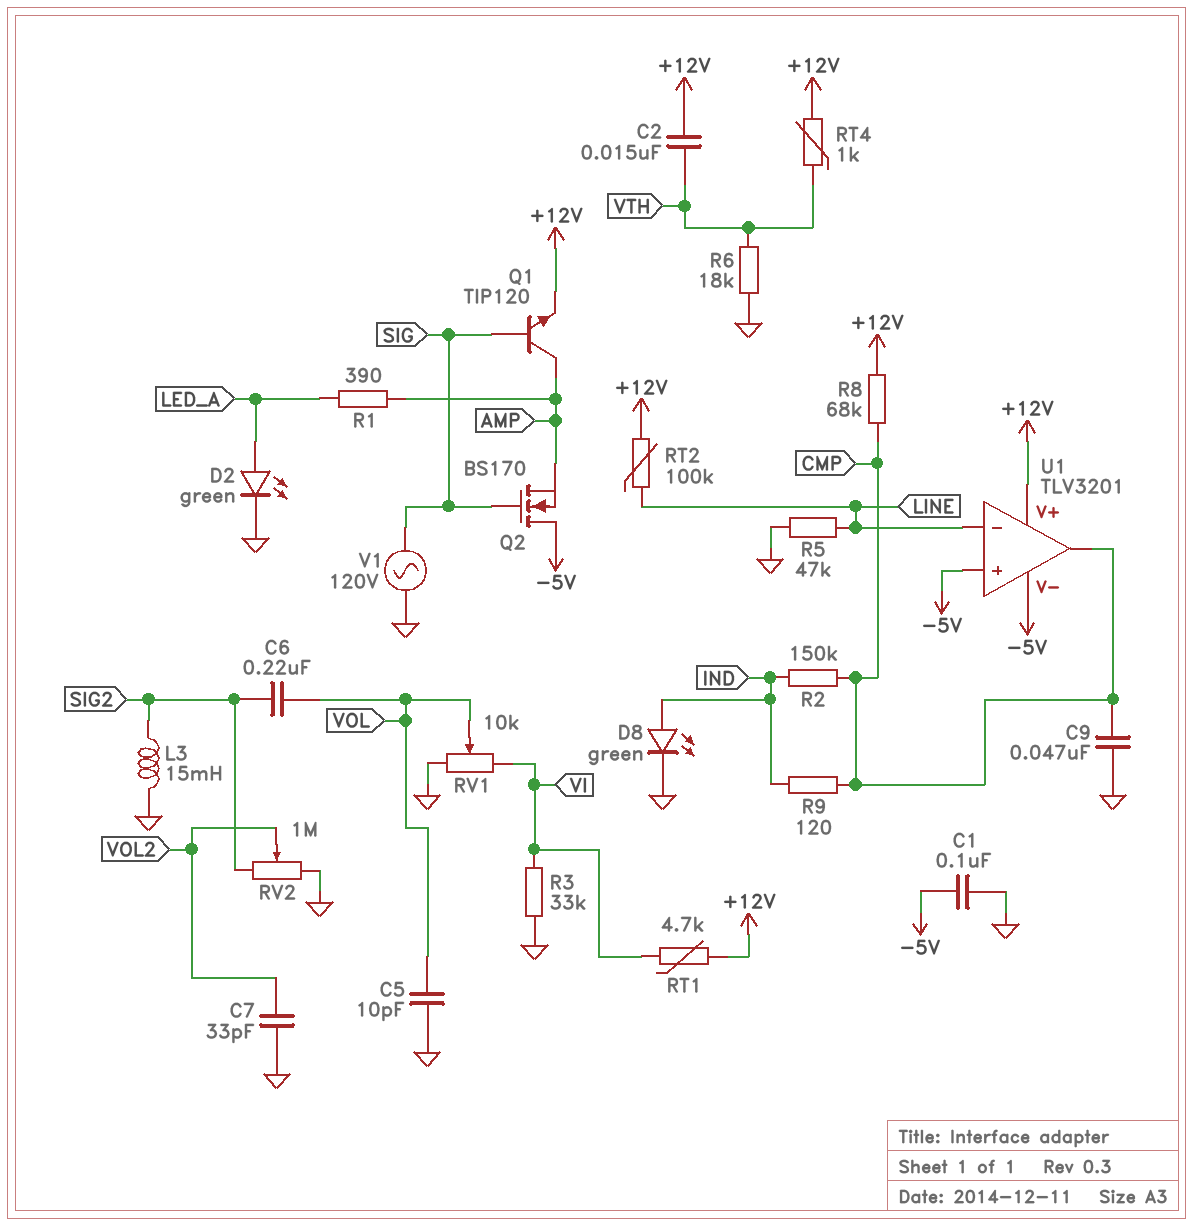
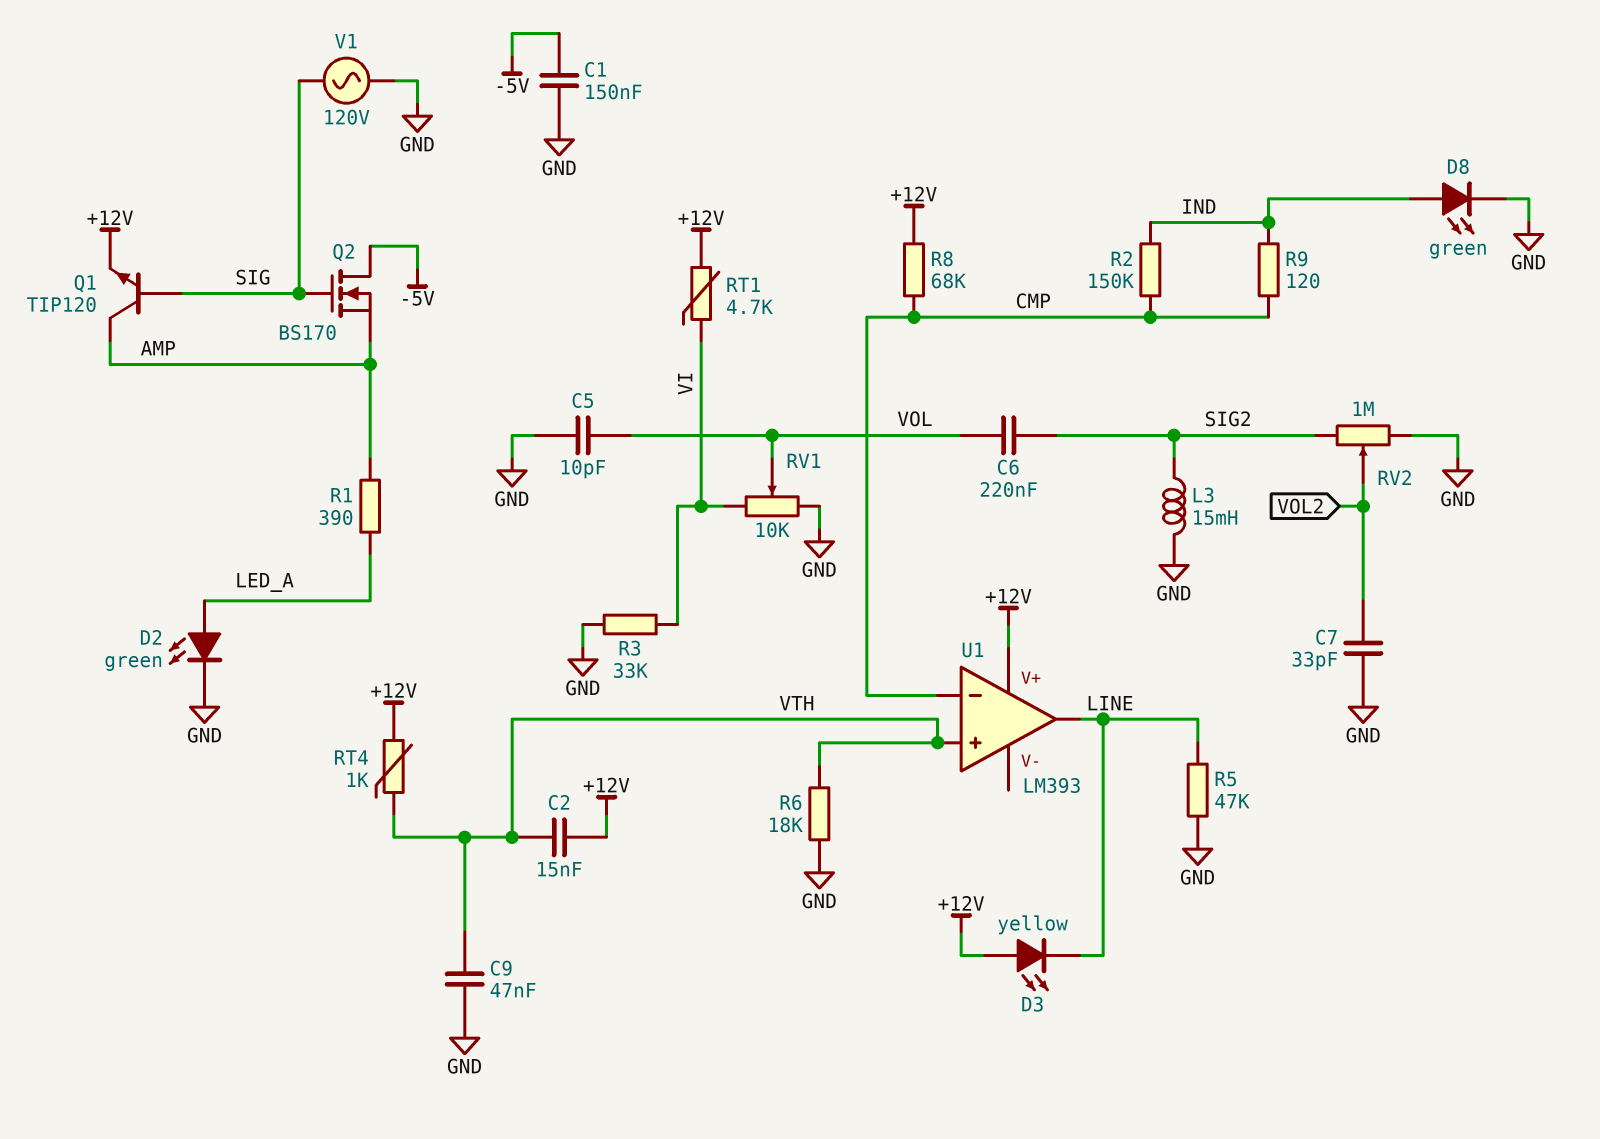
C1: 100nF (-5V, GND) -> 150nF (-5V, GND)
C9: 47nF (CMP, GND) -> 47nF (GND, VTH)
D3: none -> LED yellow (A +12V, K LINE)
RT2: 100k (+12V, LINE) -> none
U1: TLV3201 -> LM393
U1 pin V-: -5V -> none
U1 pin in+: -5V -> VTH
U1 pin in-: LINE -> CMP
U1 pin out: CMP -> LINE

